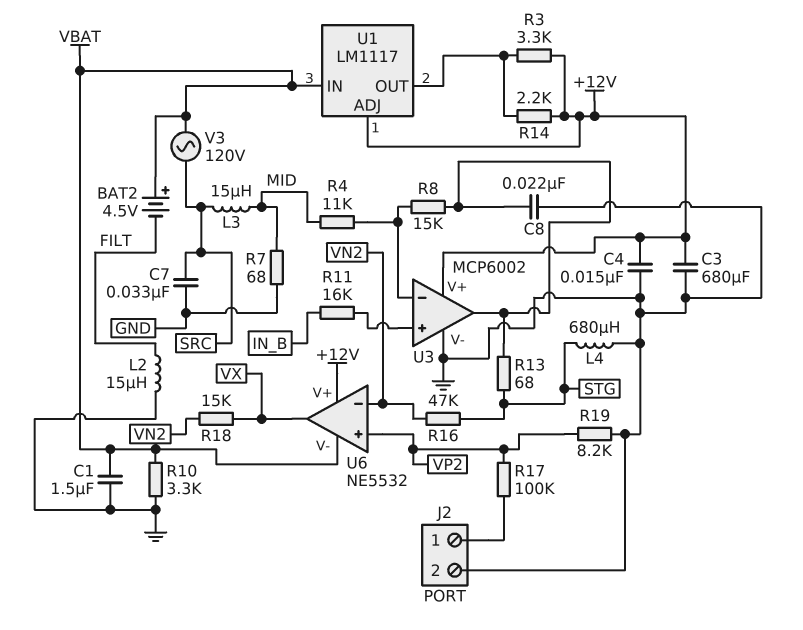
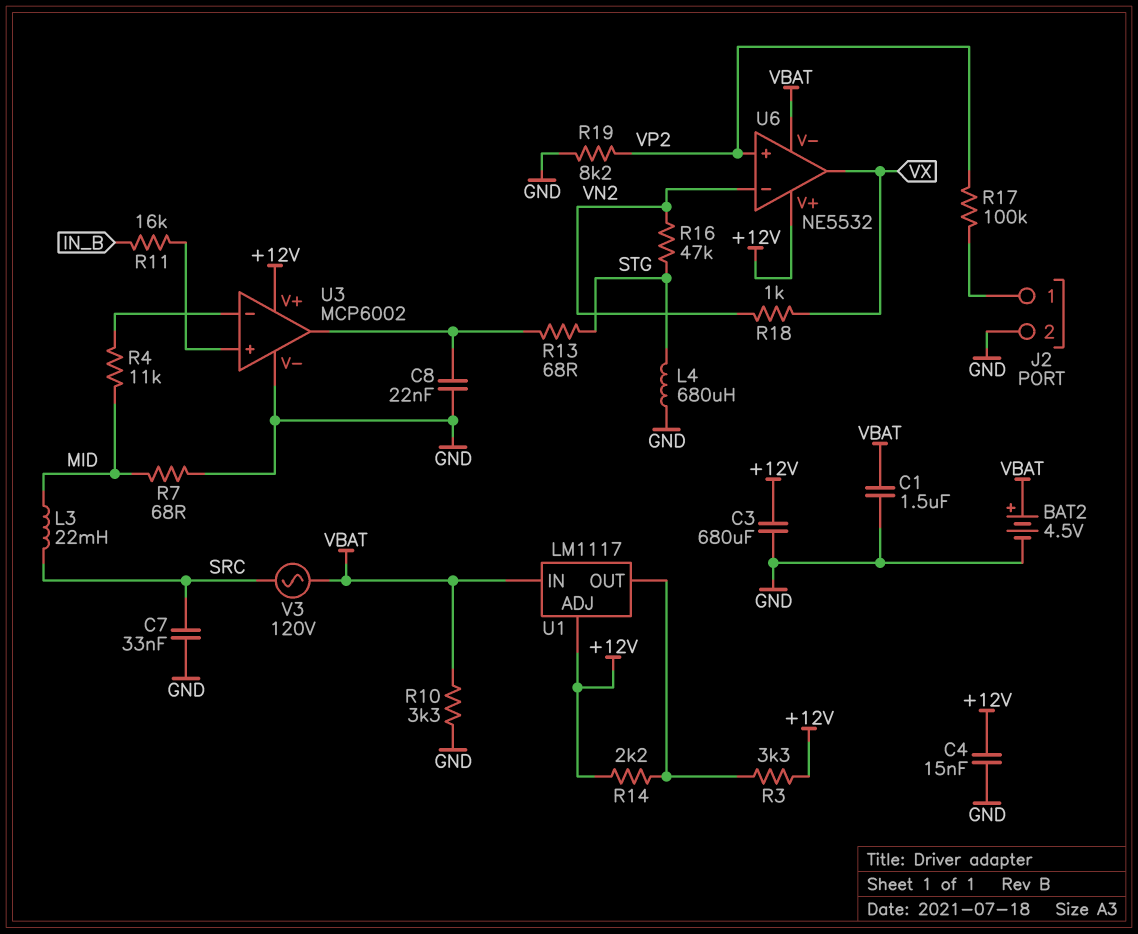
BAT2: 4.5V (plus VBAT, minus FILT) -> 4.5V (plus VBAT, minus GND)
L2: 15uH (FILT, GND) -> none
L3: 15uH (MID, SRC) -> 22mH (MID, SRC)
R8: 15k (U3/in-, U3/out) -> none
R18: 15k (VN2, VX) -> 1k (VN2, VX)

